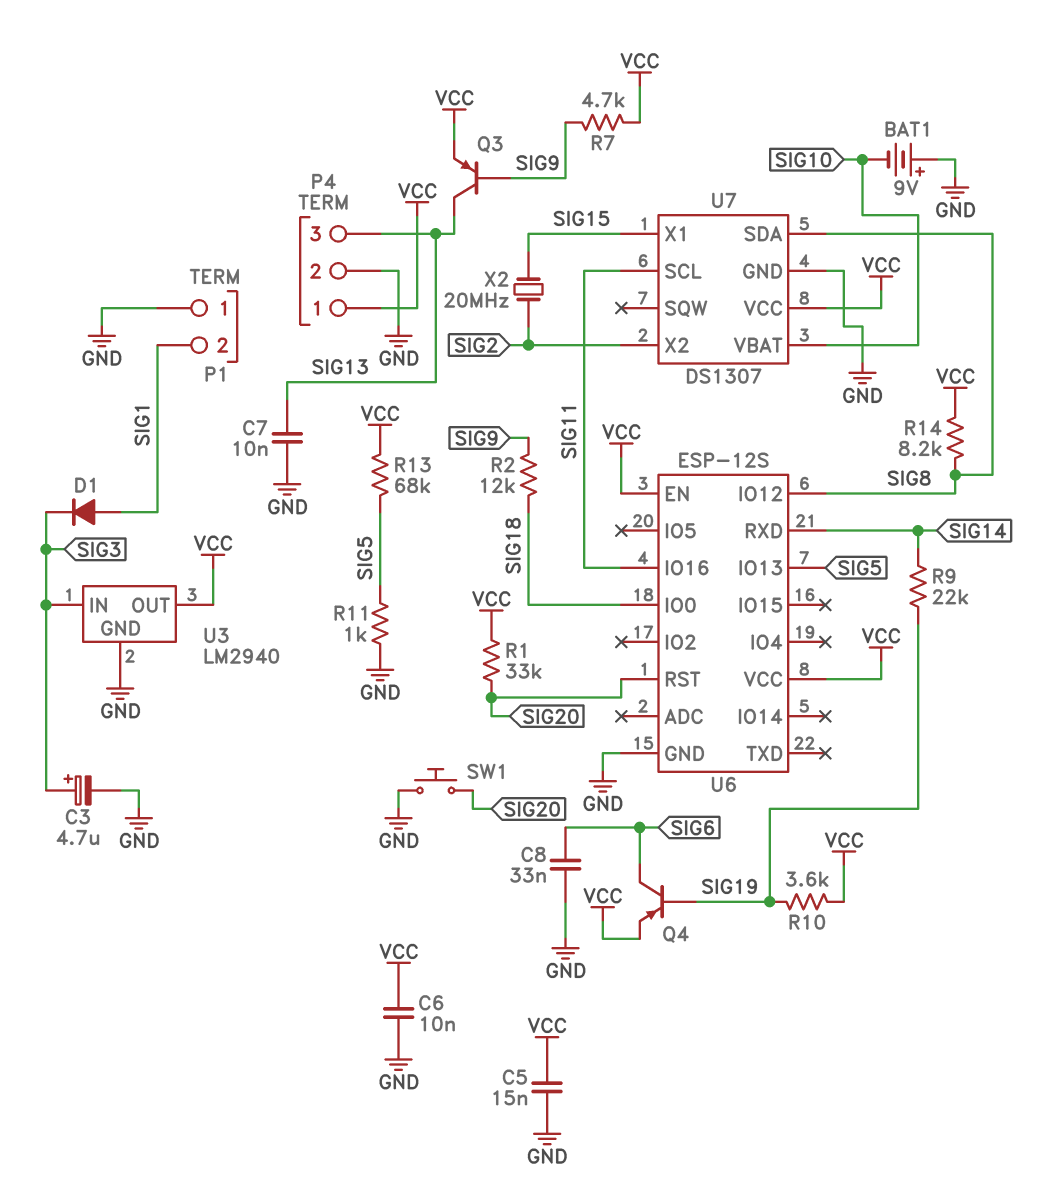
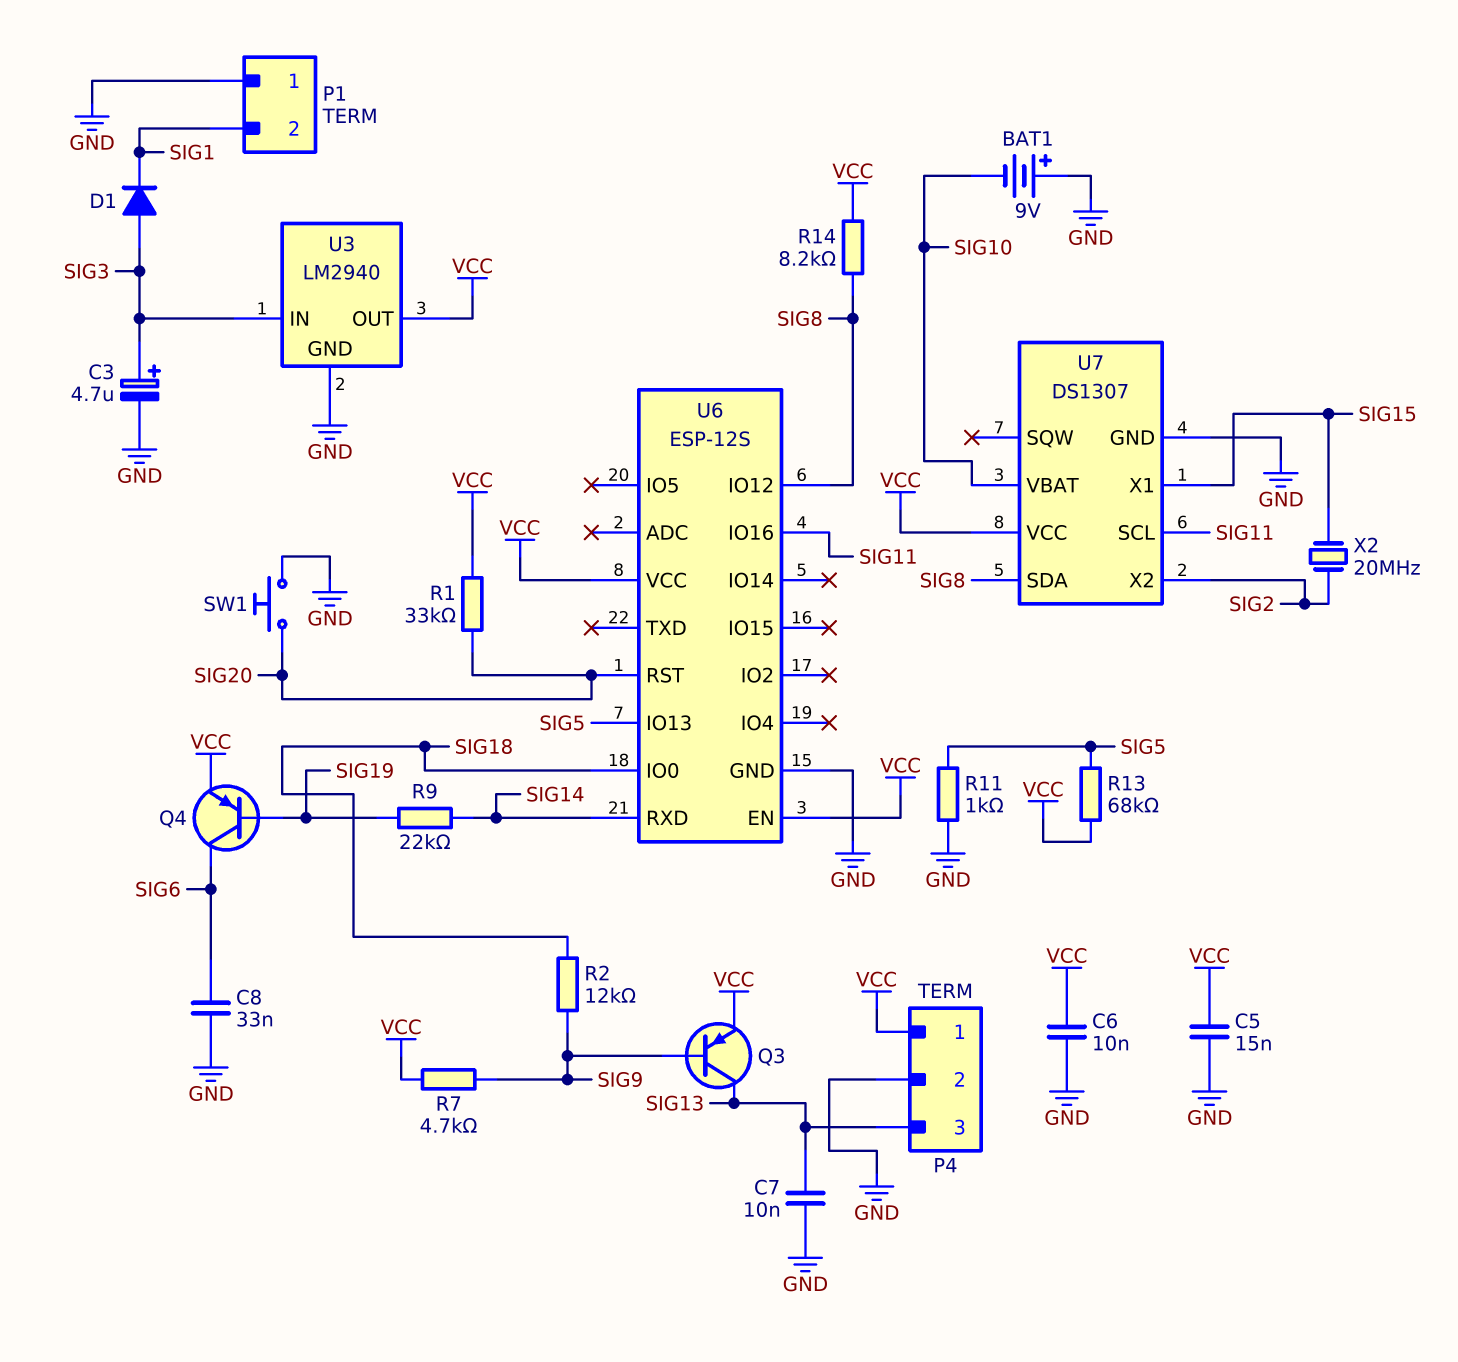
D1: diode (A SIG1, K SIG3) -> diode (A SIG3, K SIG1)
R10: 3.6k (SIG19, VCC) -> none

